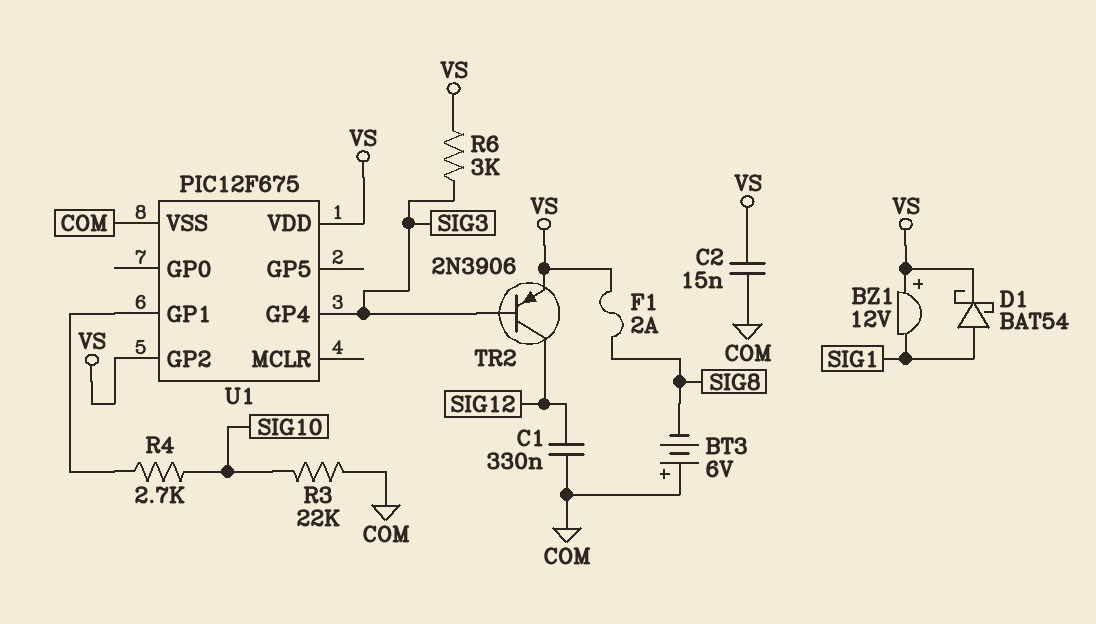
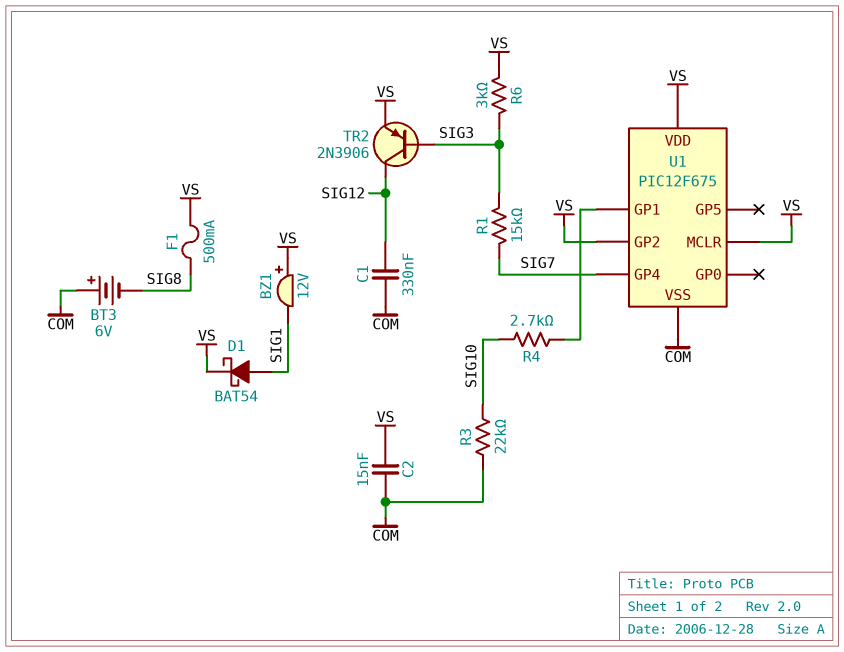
F1: 2A (SIG8, VS) -> 500mA (SIG8, VS)
R1: none -> 15k (SIG3, SIG7)
U1 pin GP4: SIG3 -> SIG7
U1 pin MCLR: none -> VS

